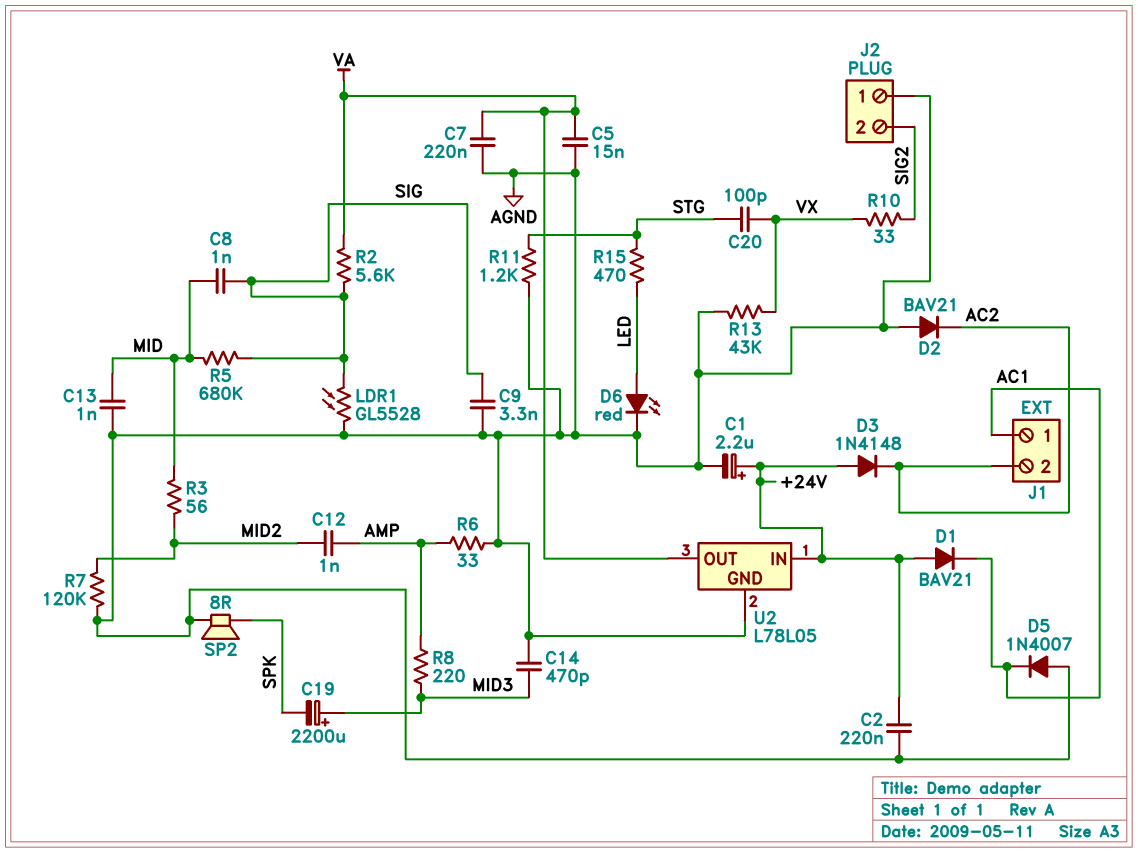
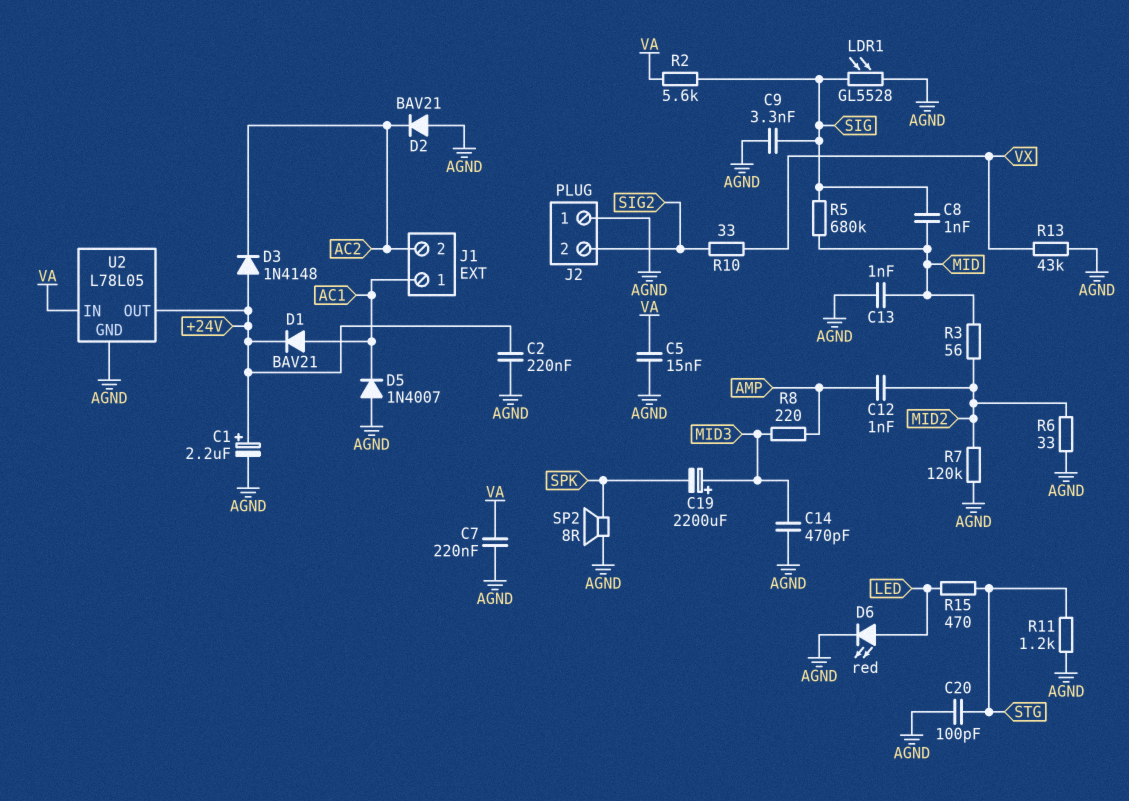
C20: 100pF (STG, VX) -> 100pF (AGND, STG)
D1: diode BAV21 (A +24V, K AC1) -> diode BAV21 (A AC1, K +24V)
R6: 33 (AGND, AMP) -> 33 (AGND, MID2)
U2 pin IN: +24V -> VA
U2 pin OUT: VA -> +24V

